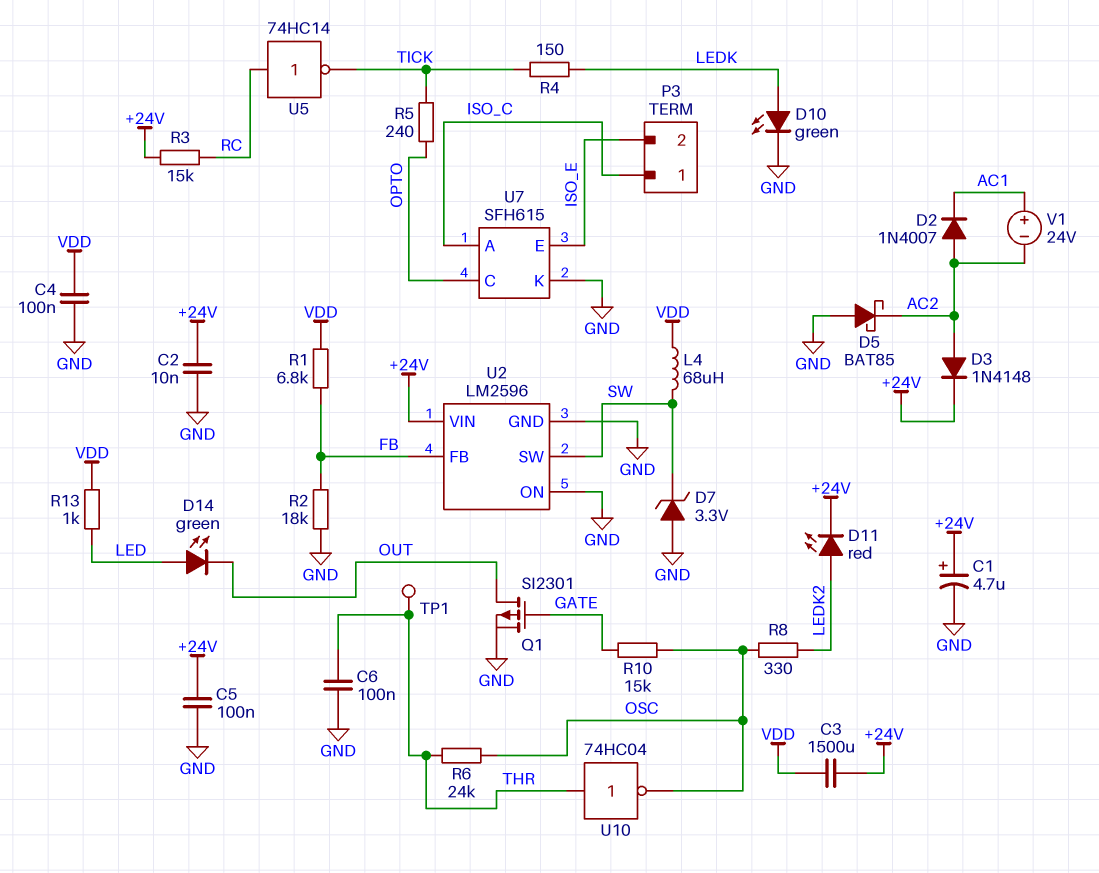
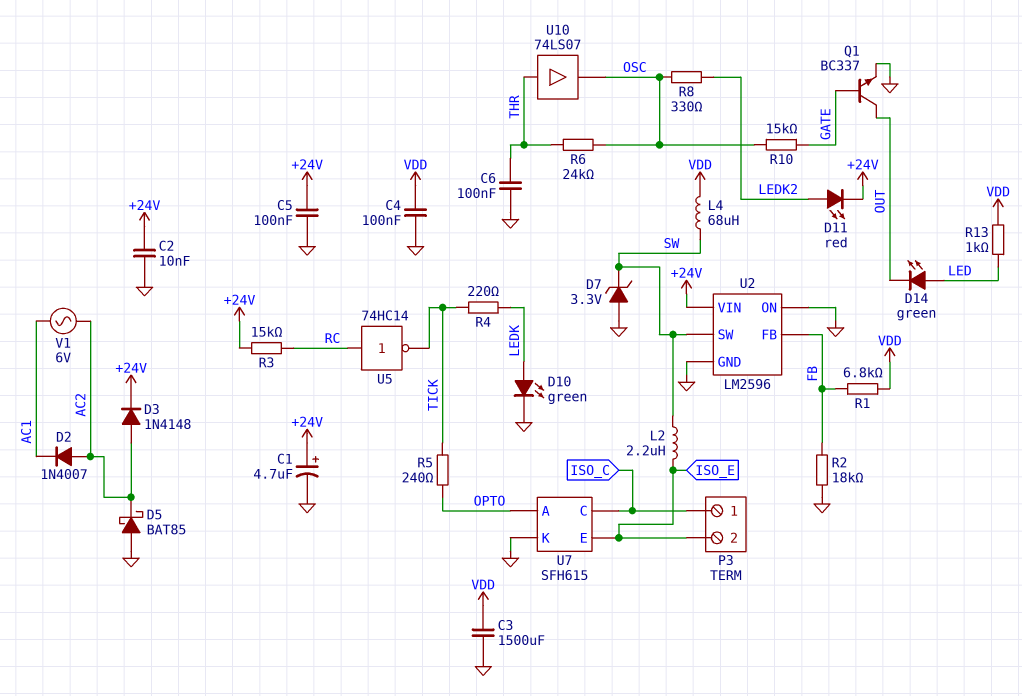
C3: 1500uF (+24V, VDD) -> 1500uF (GND, VDD)
L2: none -> 2.2uH (ISO_E, SW)
Q1: PMOS SI2301 (G GATE, D OUT, S GND) -> NPN BC337 (B GATE, C OUT, E GND)
R4: 150 (LEDK, TICK) -> 220 (LEDK, TICK)
TP1: test point (THR) -> none
U7 pin A: ISO_C -> OPTO
U7 pin C: OPTO -> ISO_C
U10: NOT 74HC04 (in THR, out OSC) -> buffer 74LS07 (in THR, out OSC)
V1: 24V (plus AC1, minus AC2) -> AC 6V (AC1, AC2)

